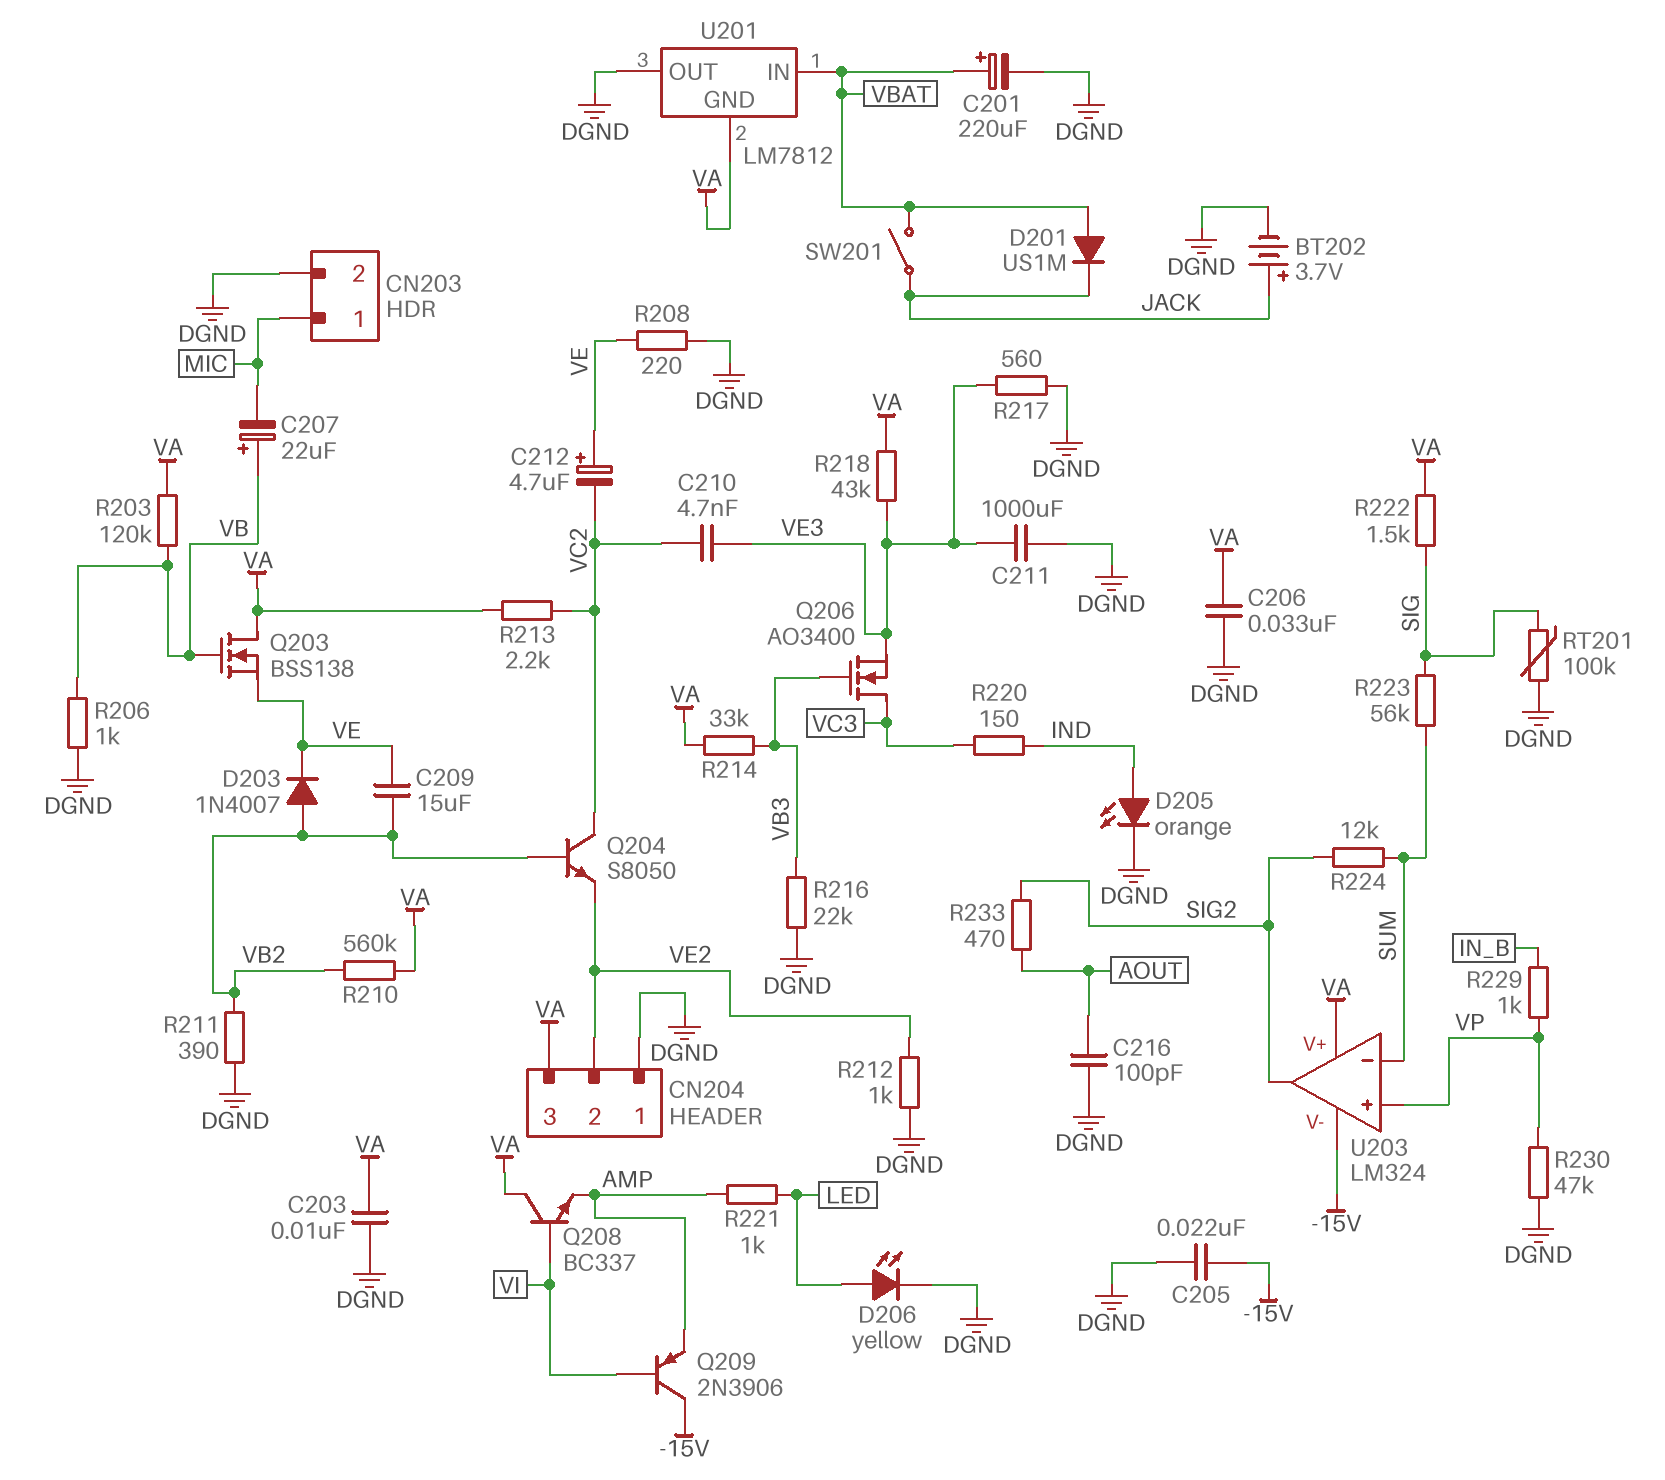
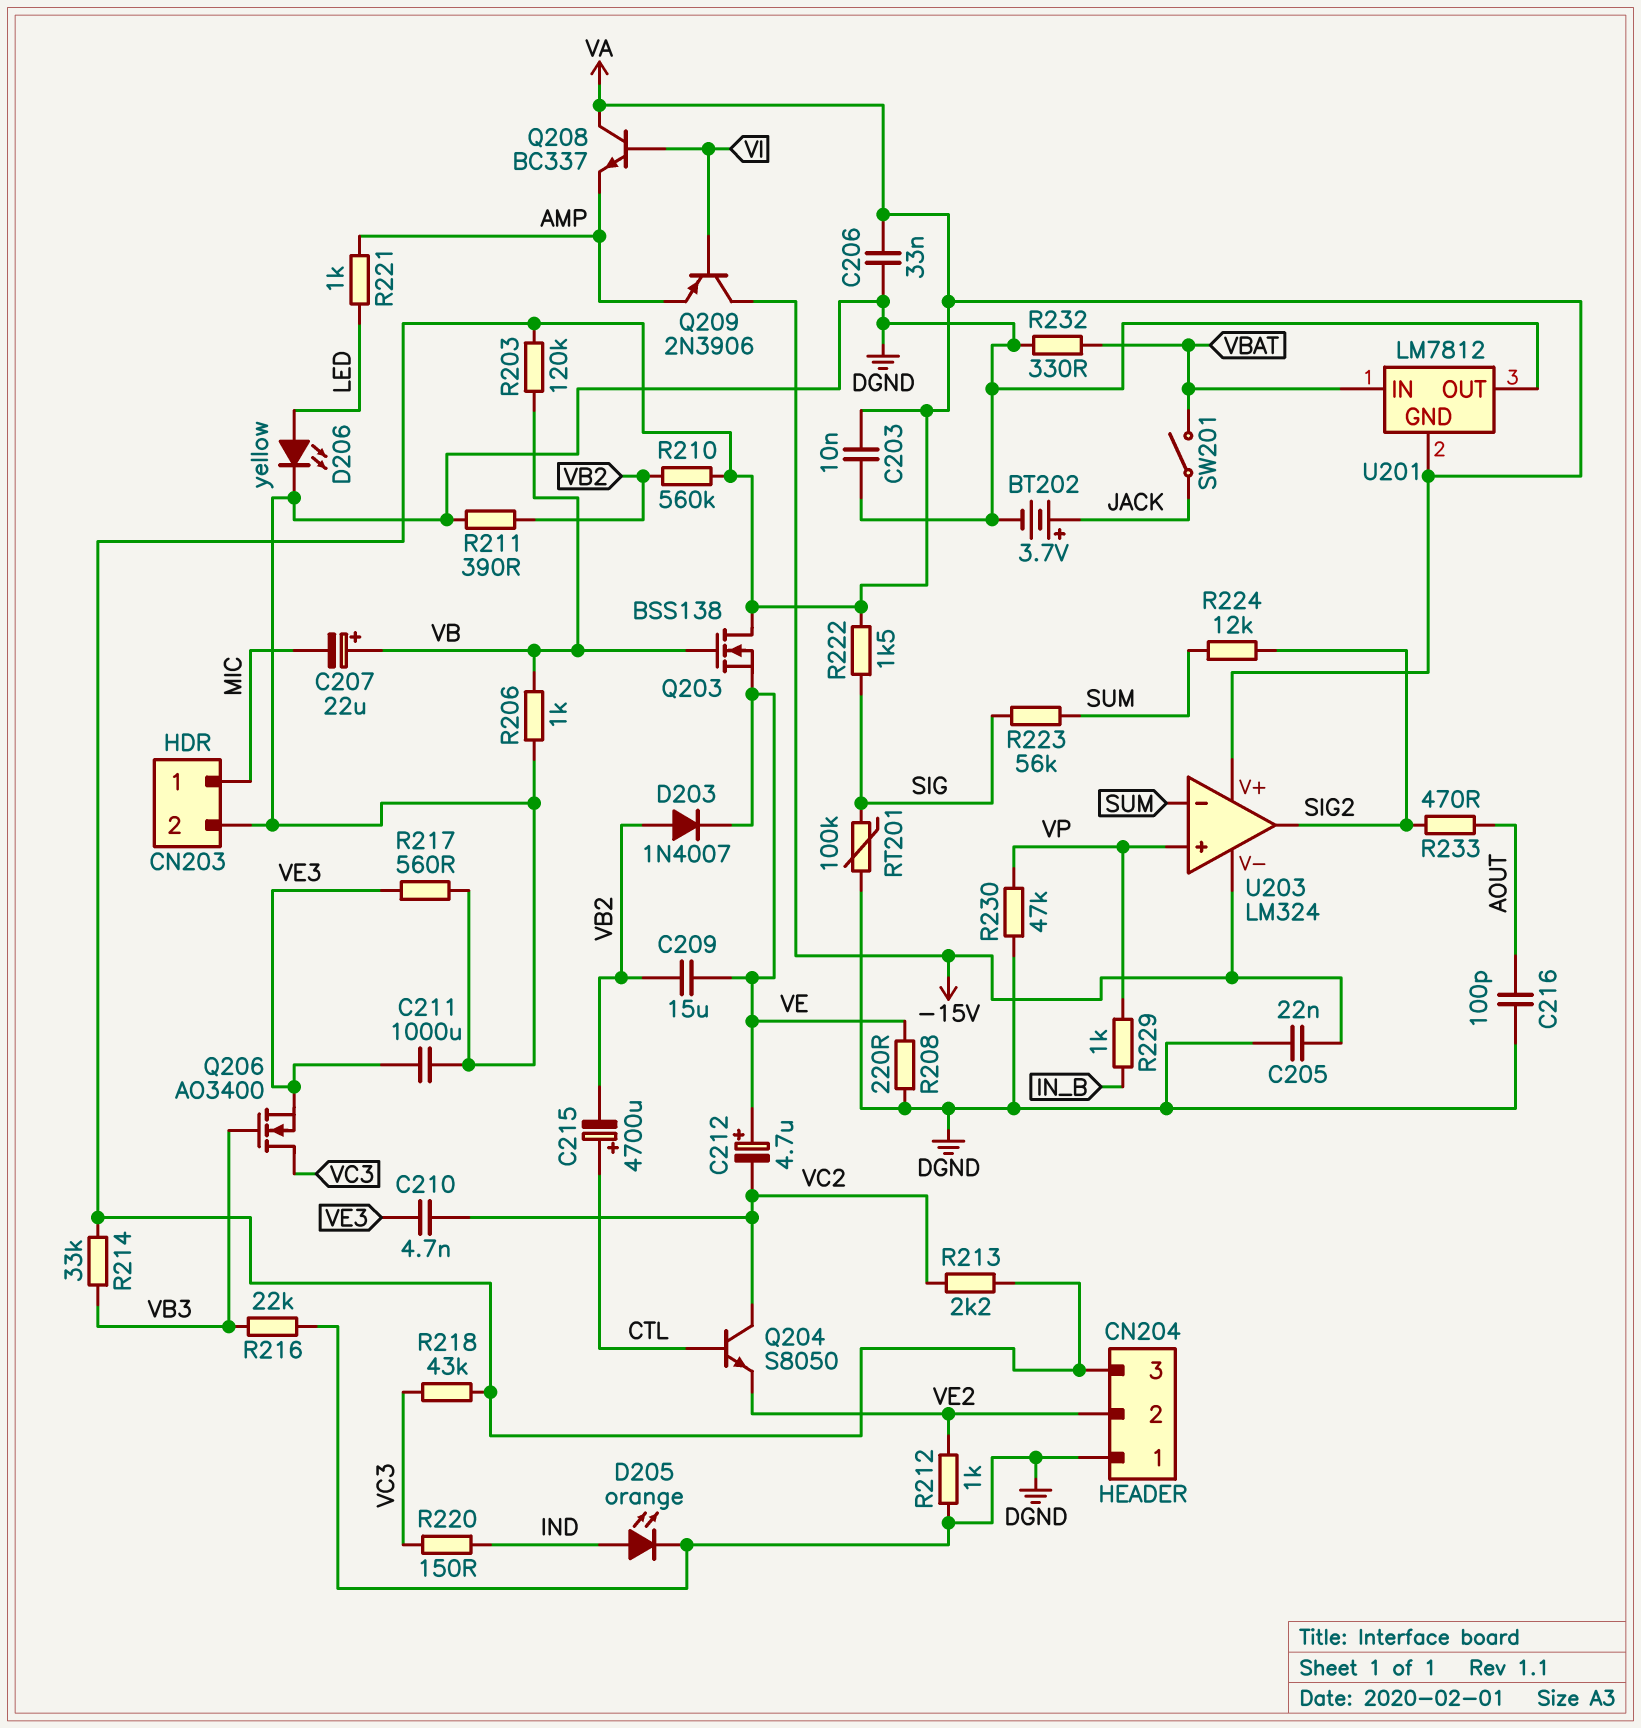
C201: 220uF (plus VBAT, minus DGND) -> none
C215: none -> 4700uF (plus CTL, minus VB2)
D201: diode US1M (A VBAT, K JACK) -> none
Q204: NPN S8050 (B VB2, C VC2, E VE2) -> NPN S8050 (B CTL, C VC2, E VE2)
R218: 43k (VA, VE3) -> 43k (VA, VC3)
R232: none -> 330 (DGND, VBAT)

